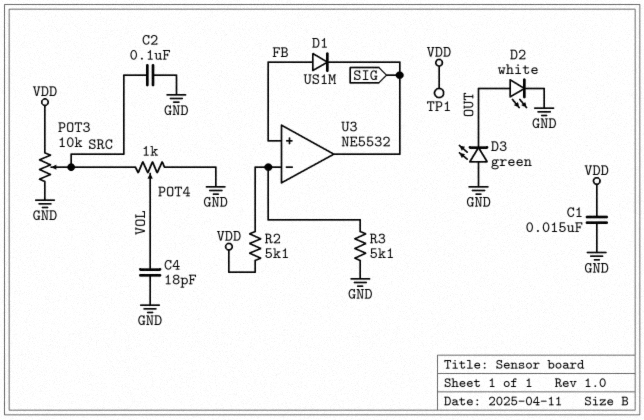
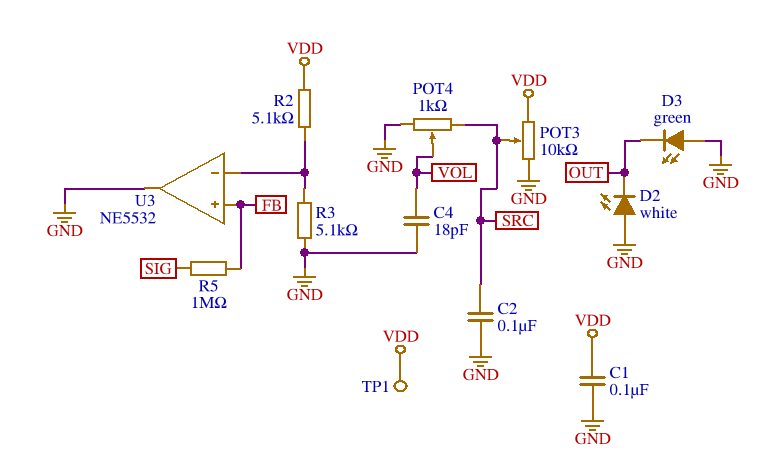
C1: 15nF (GND, VDD) -> 100nF (GND, VDD)
D1: diode US1M (A FB, K SIG) -> none
D2: LED white (A OUT, K GND) -> LED white (A GND, K OUT)
R5: none -> 1M (FB, SIG)
U3 pin out: SIG -> GND

